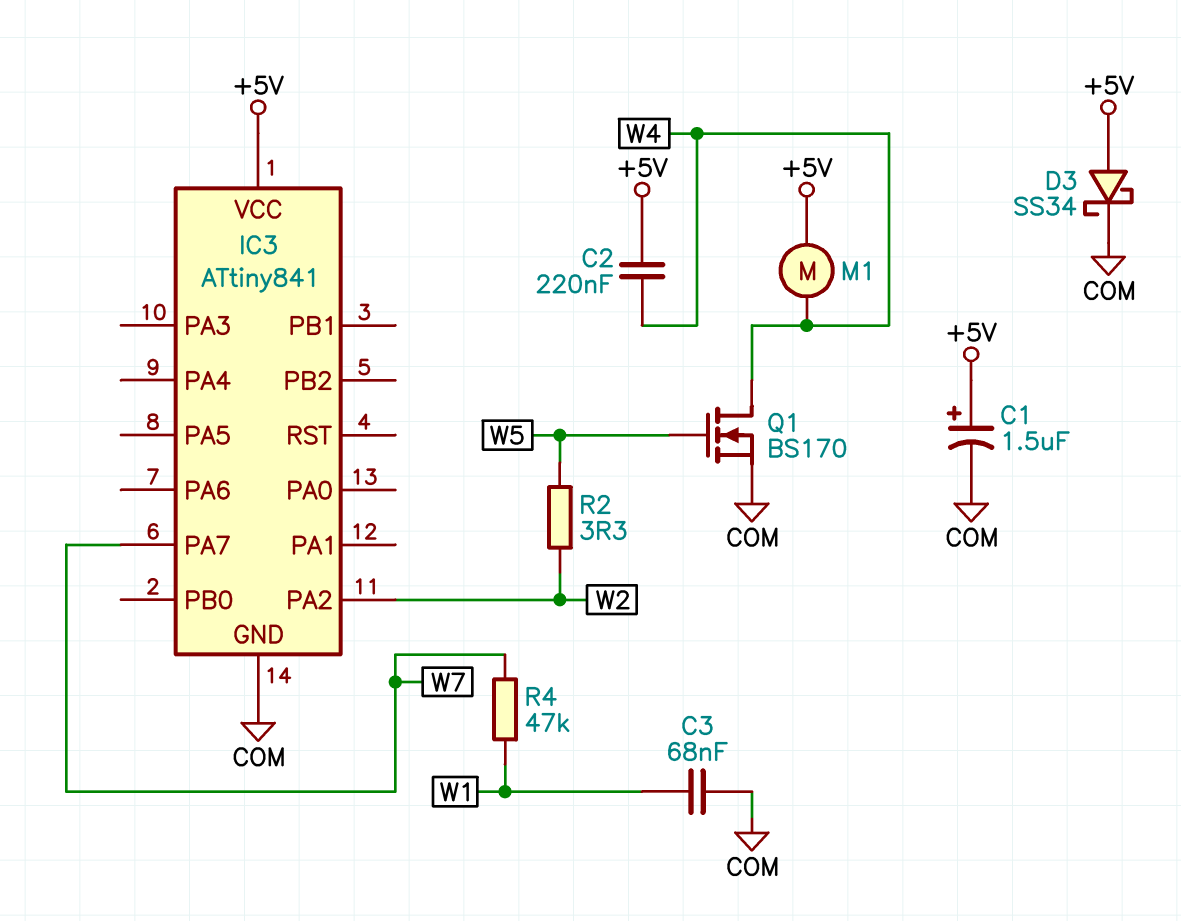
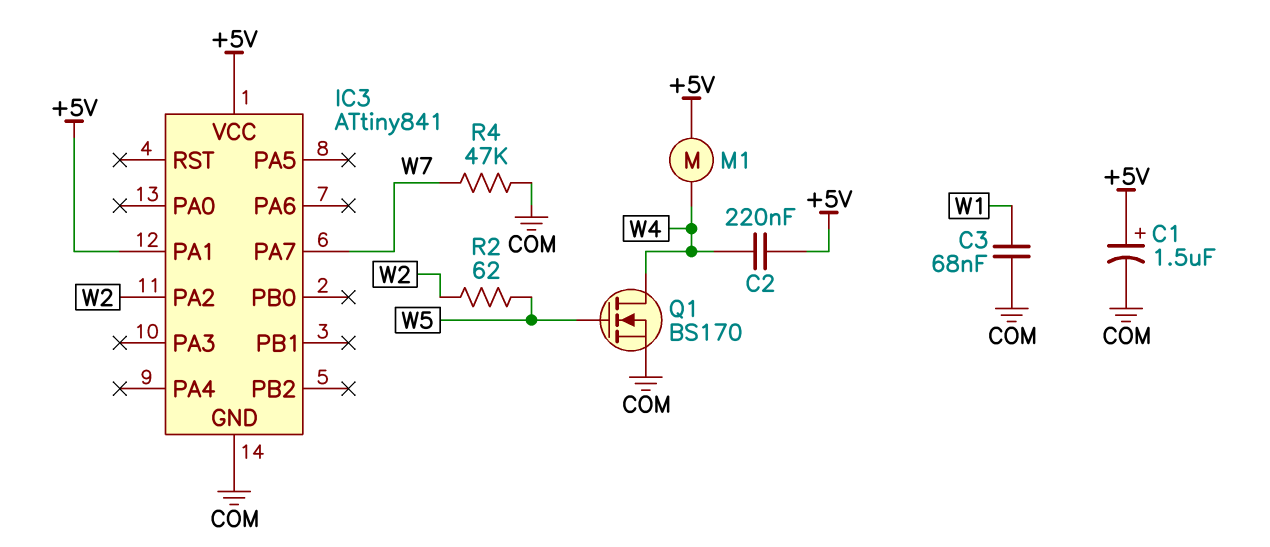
D3: schottky SS34 (A +5V, K COM) -> none
IC3 pin PA1: none -> +5V
R2: 3.3 (W2, W5) -> 62 (W2, W5)
R4: 47k (W1, W7) -> 47k (COM, W7)

